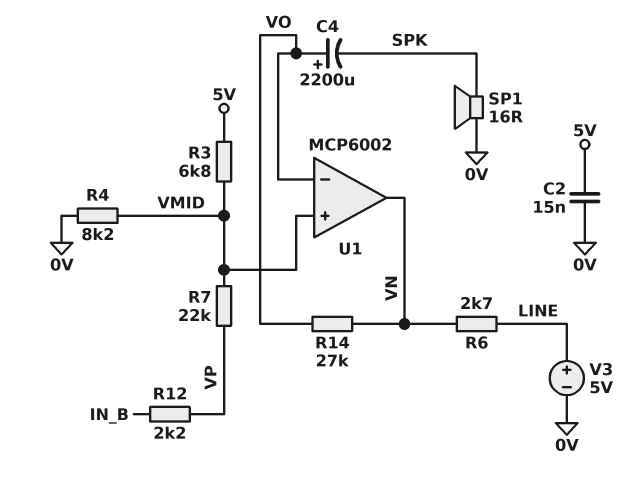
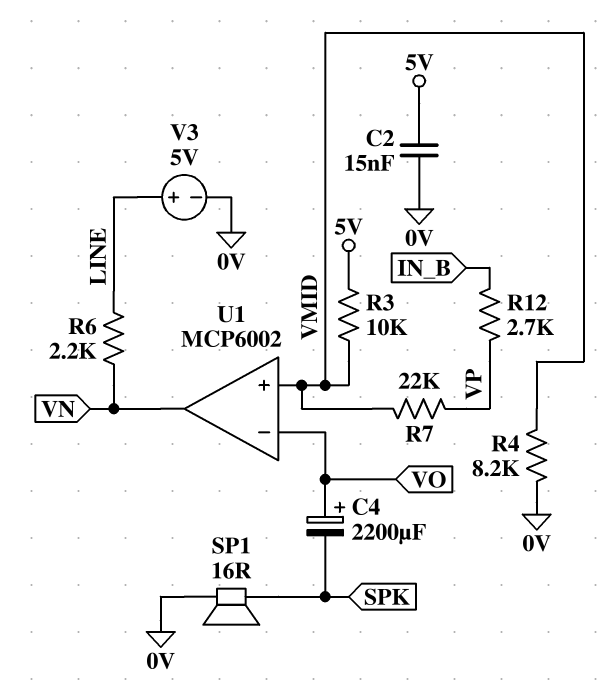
R3: 6.8k (5V, VMID) -> 10k (5V, VMID)
R6: 2.7k (LINE, VN) -> 2.2k (LINE, VN)
R12: 2.2k (IN_B, VP) -> 2.7k (IN_B, VP)
R14: 27k (VN, VO) -> none

